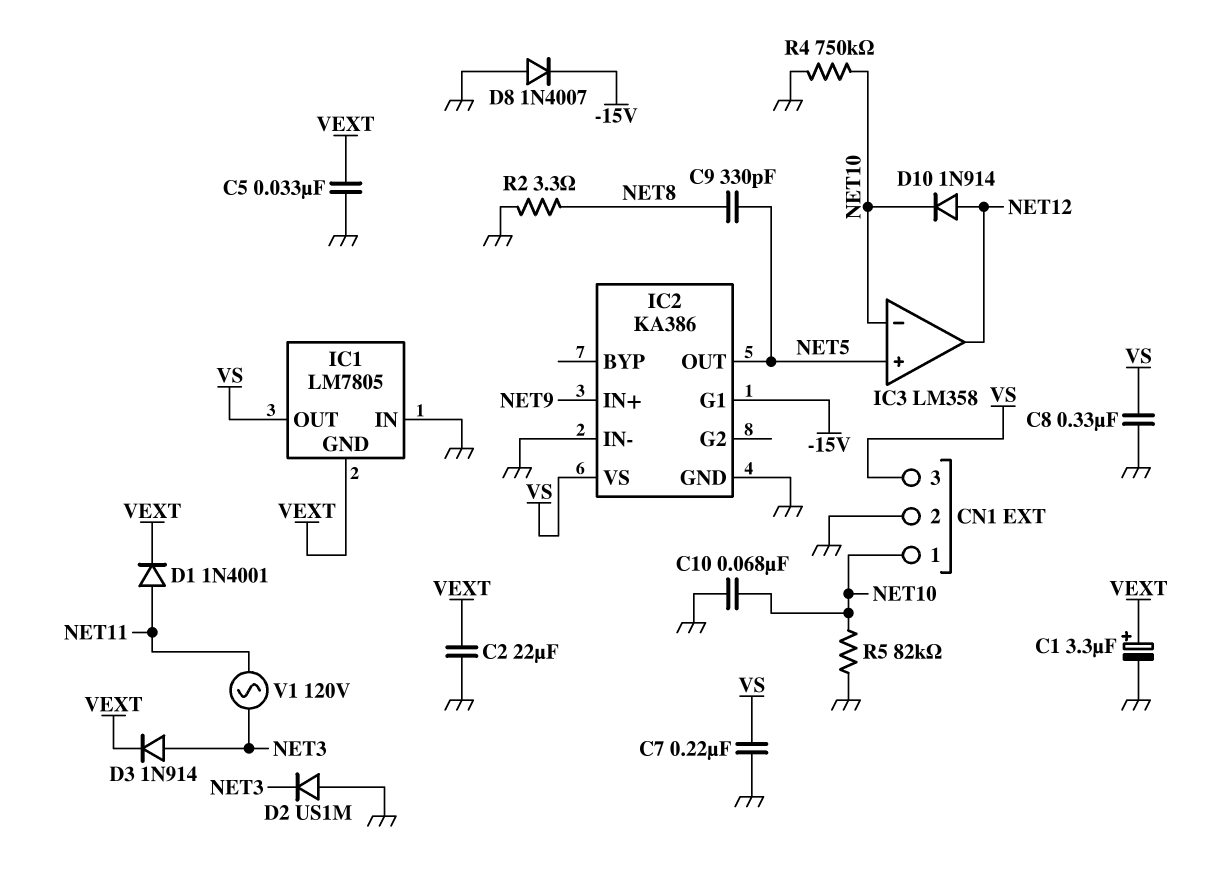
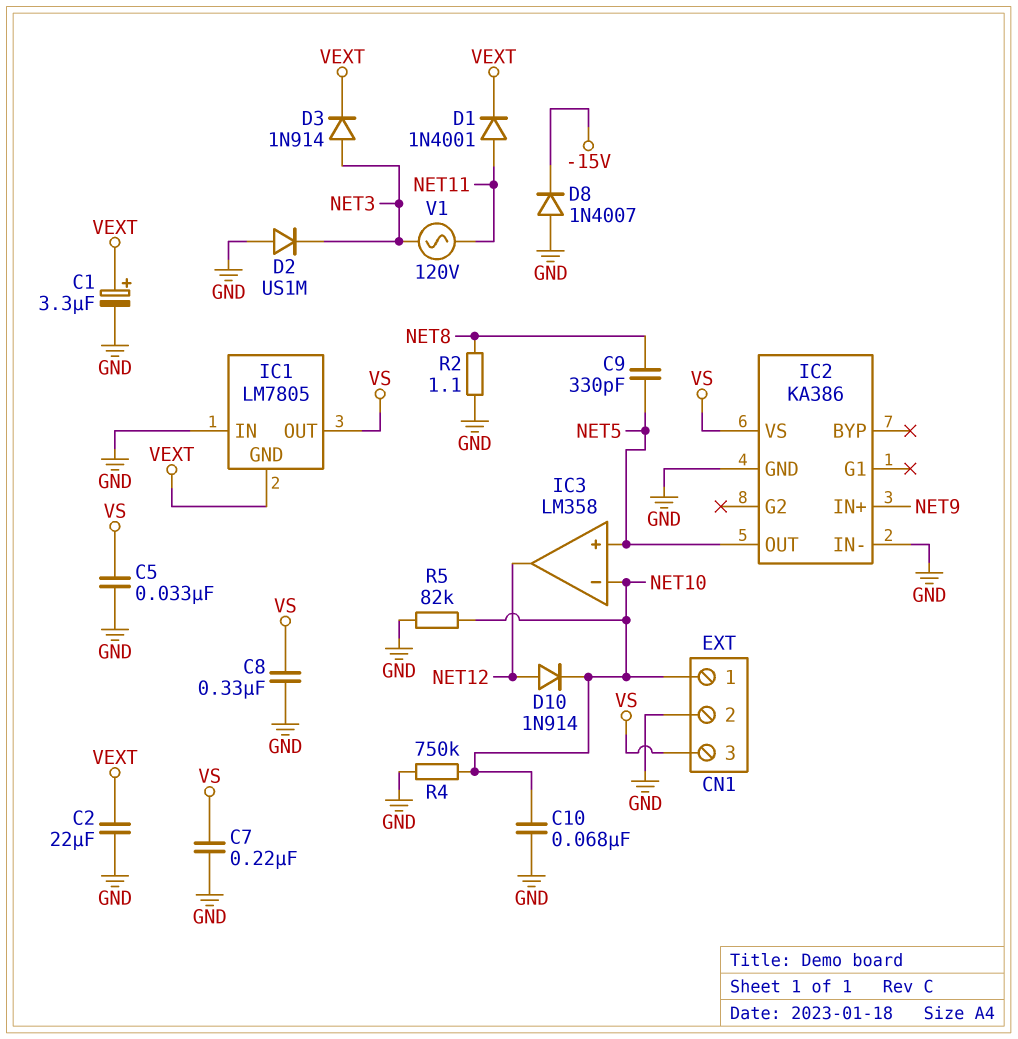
C5: 33nF (GND, VEXT) -> 33nF (GND, VS)
IC2 pin G1: -15V -> none
R2: 3.3 (GND, NET8) -> 1.1 (GND, NET8)

